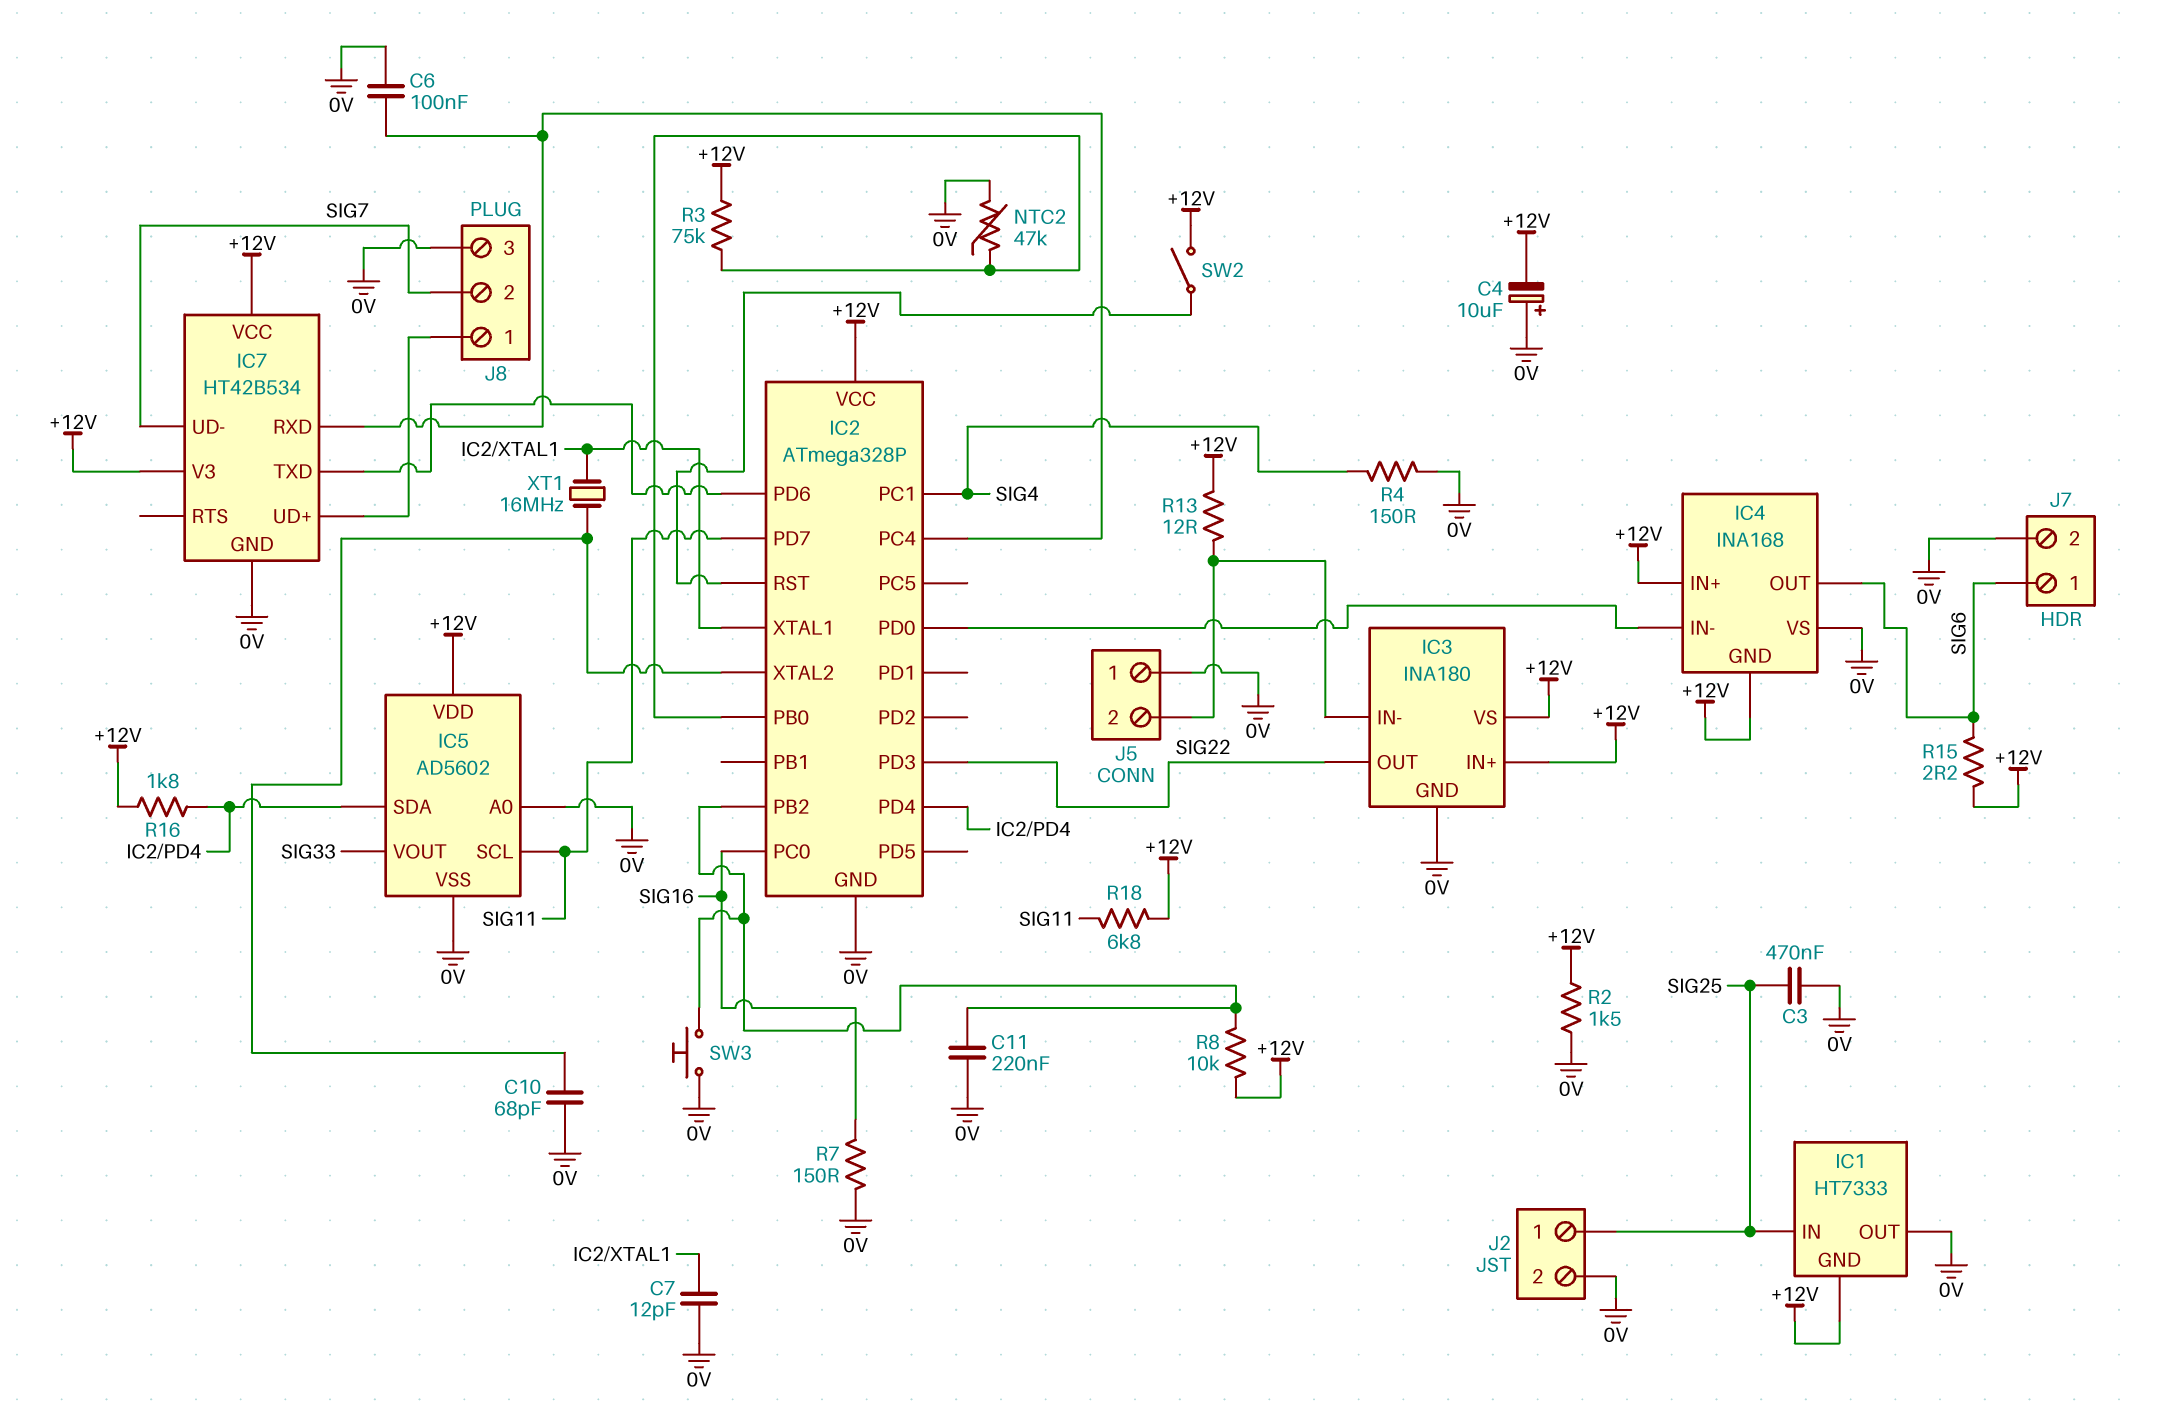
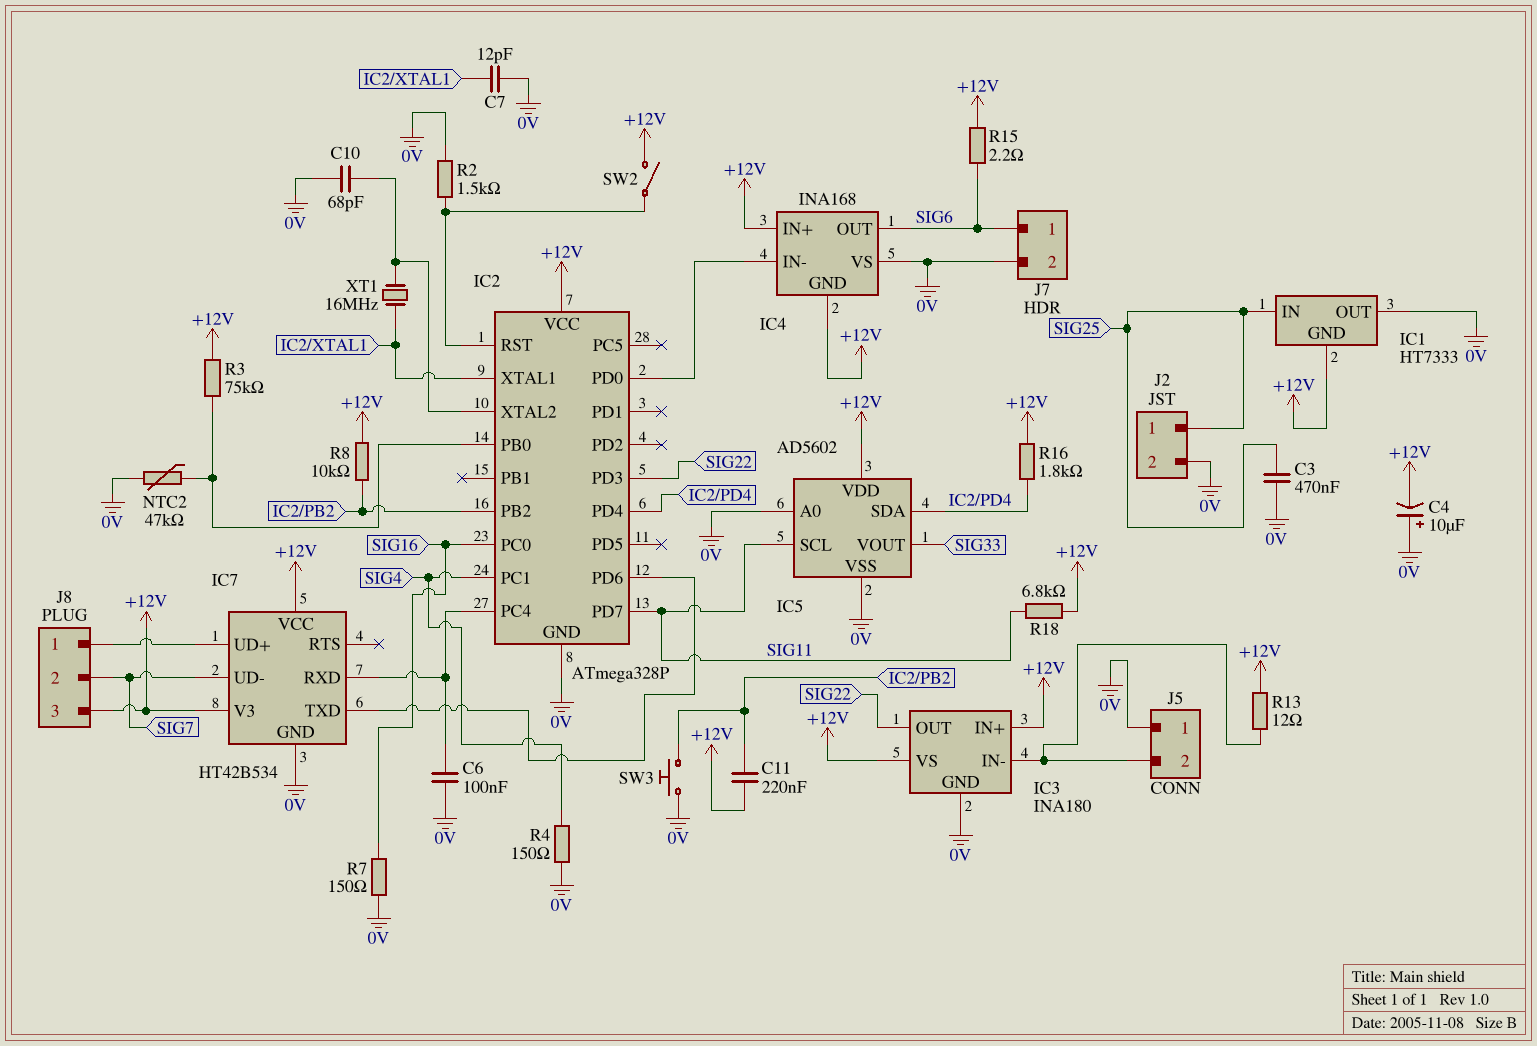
C11: 220nF (0V, IC2/PB2) -> 220nF (+12V, IC2/PB2)
J8 pin 3: 0V -> +12V
R2: 1.5k (+12V, 0V) -> 1.5k (0V, IC2/RST)

